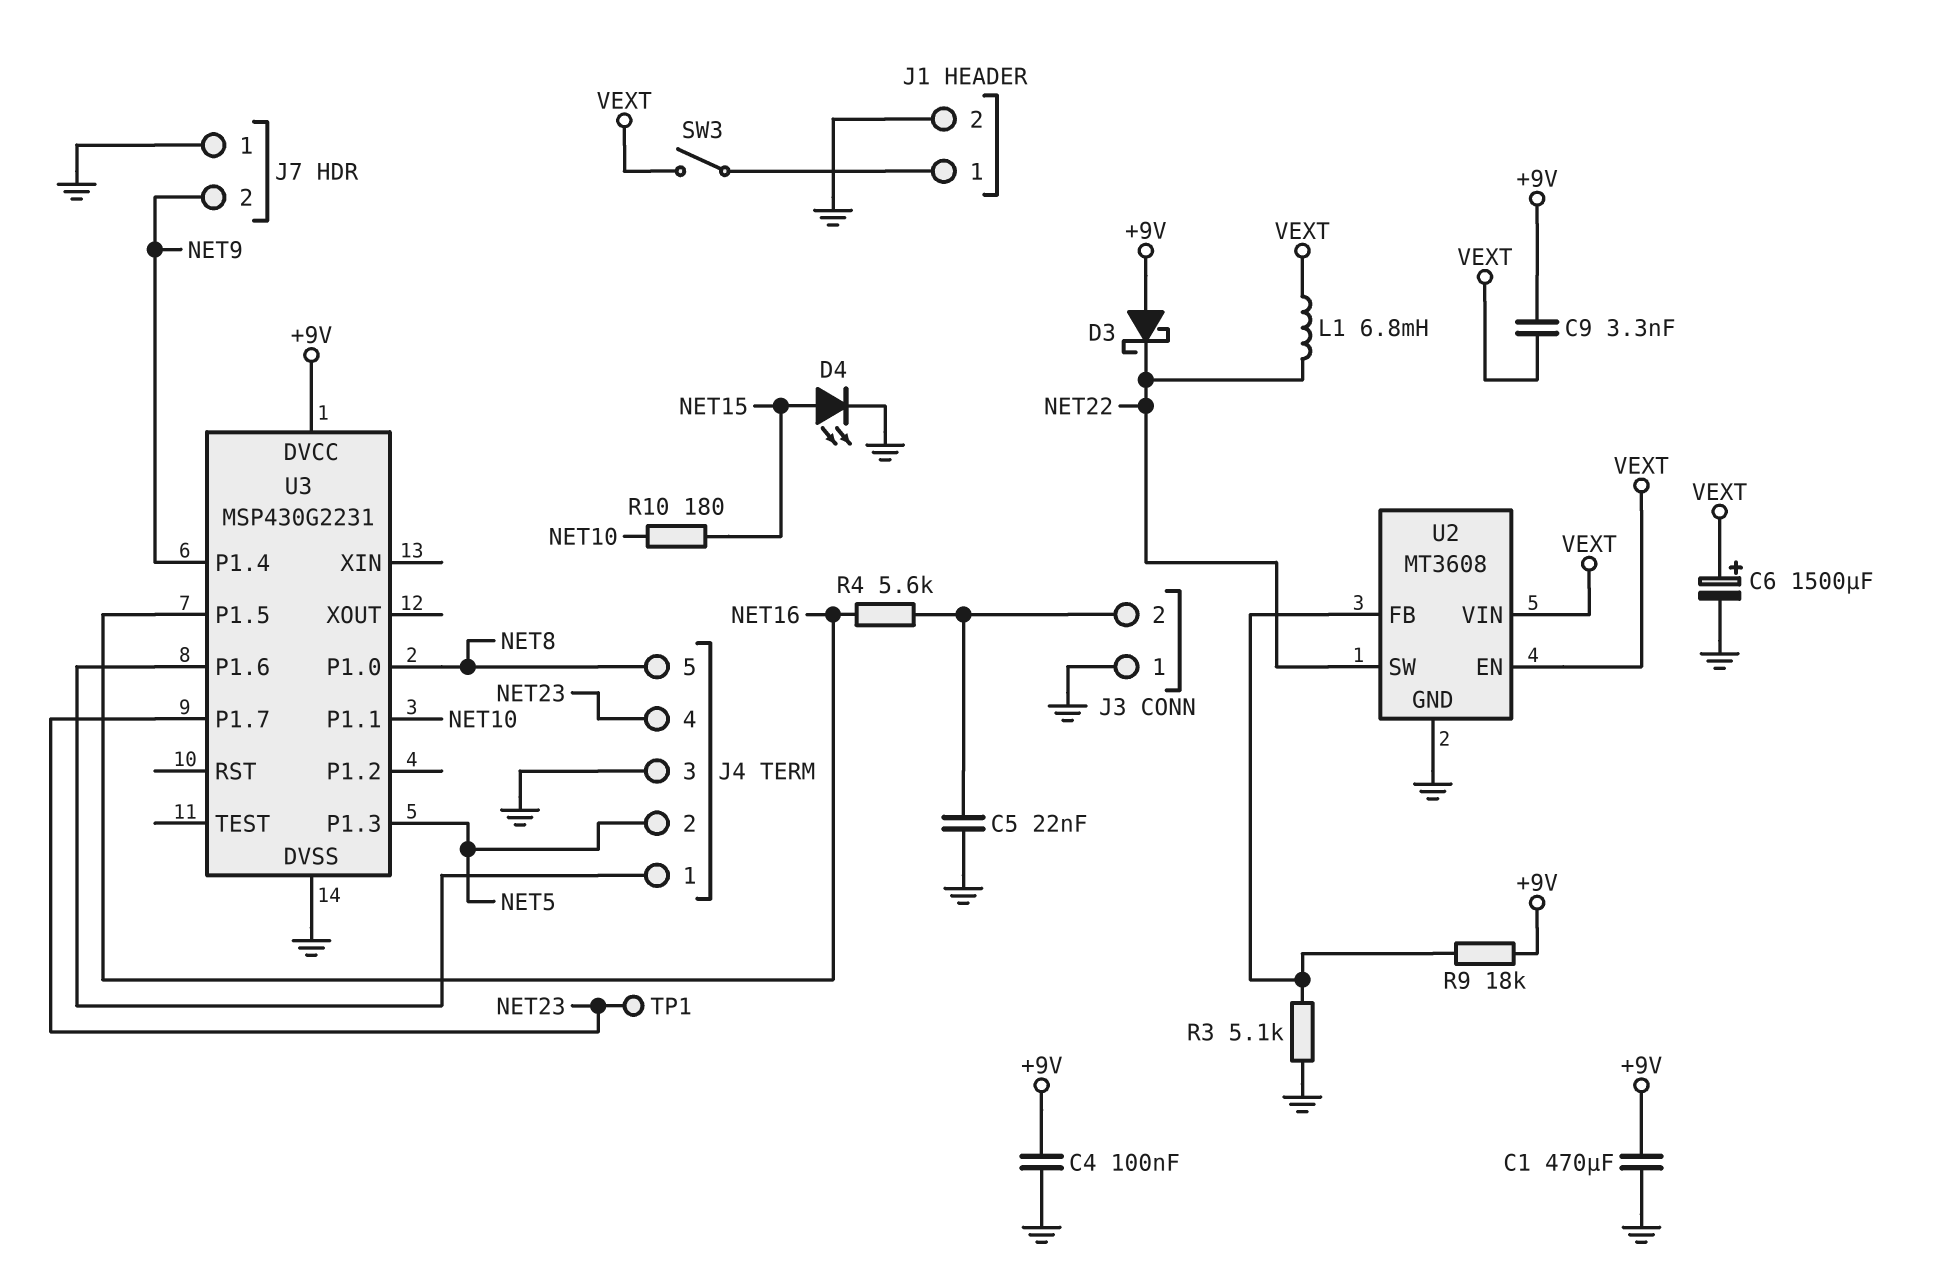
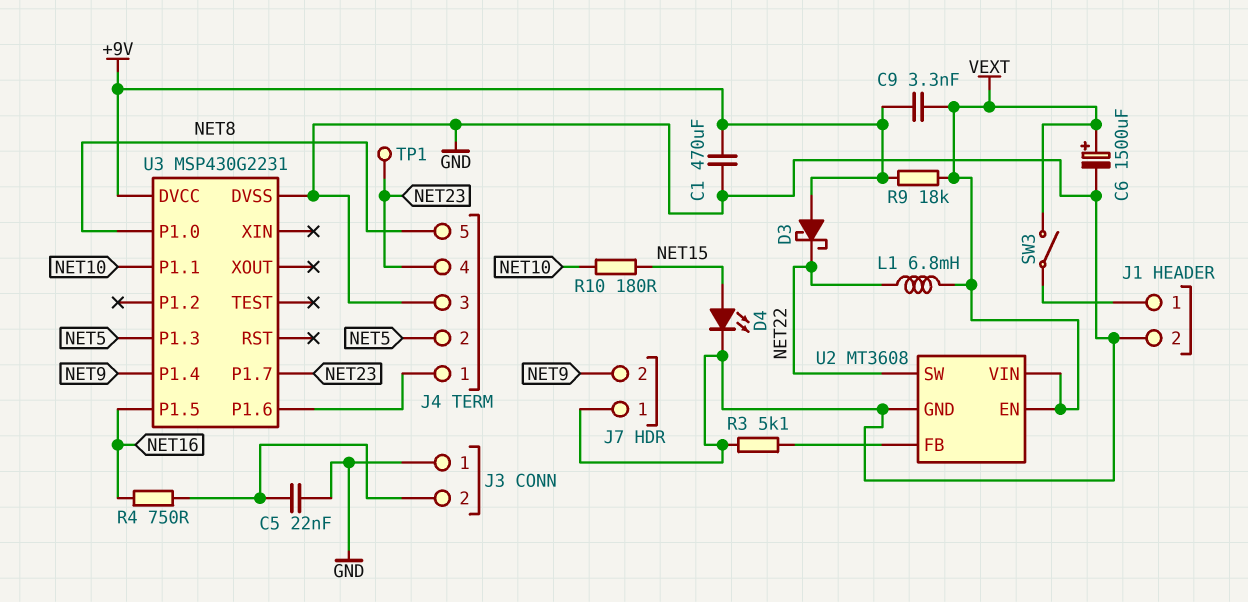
C4: 100nF (+9V, GND) -> none
R4: 5.6k (J3/2, NET16) -> 750 (J3/2, NET16)
R9: 18k (+9V, U2/FB) -> 18k (+9V, VEXT)

